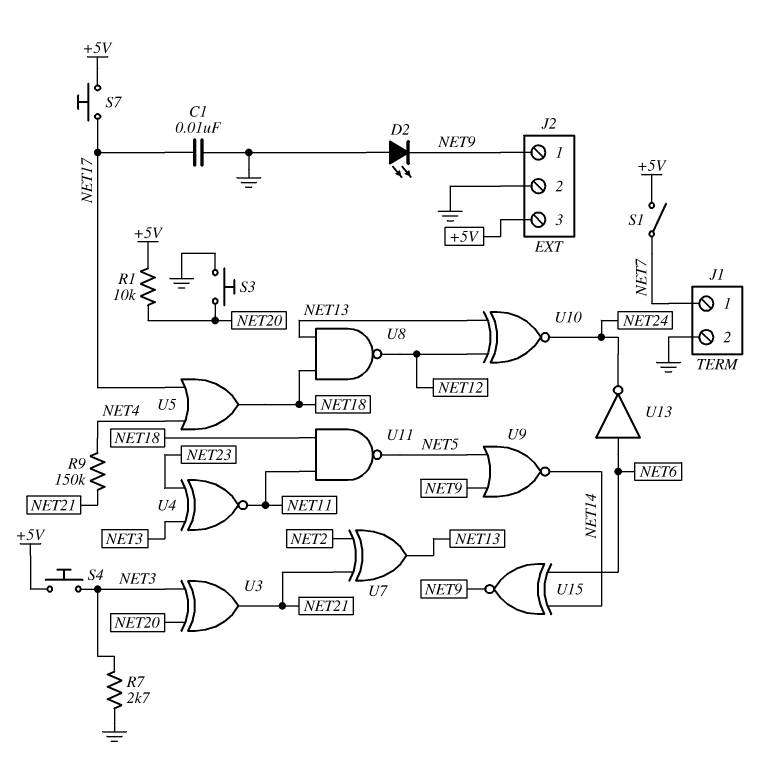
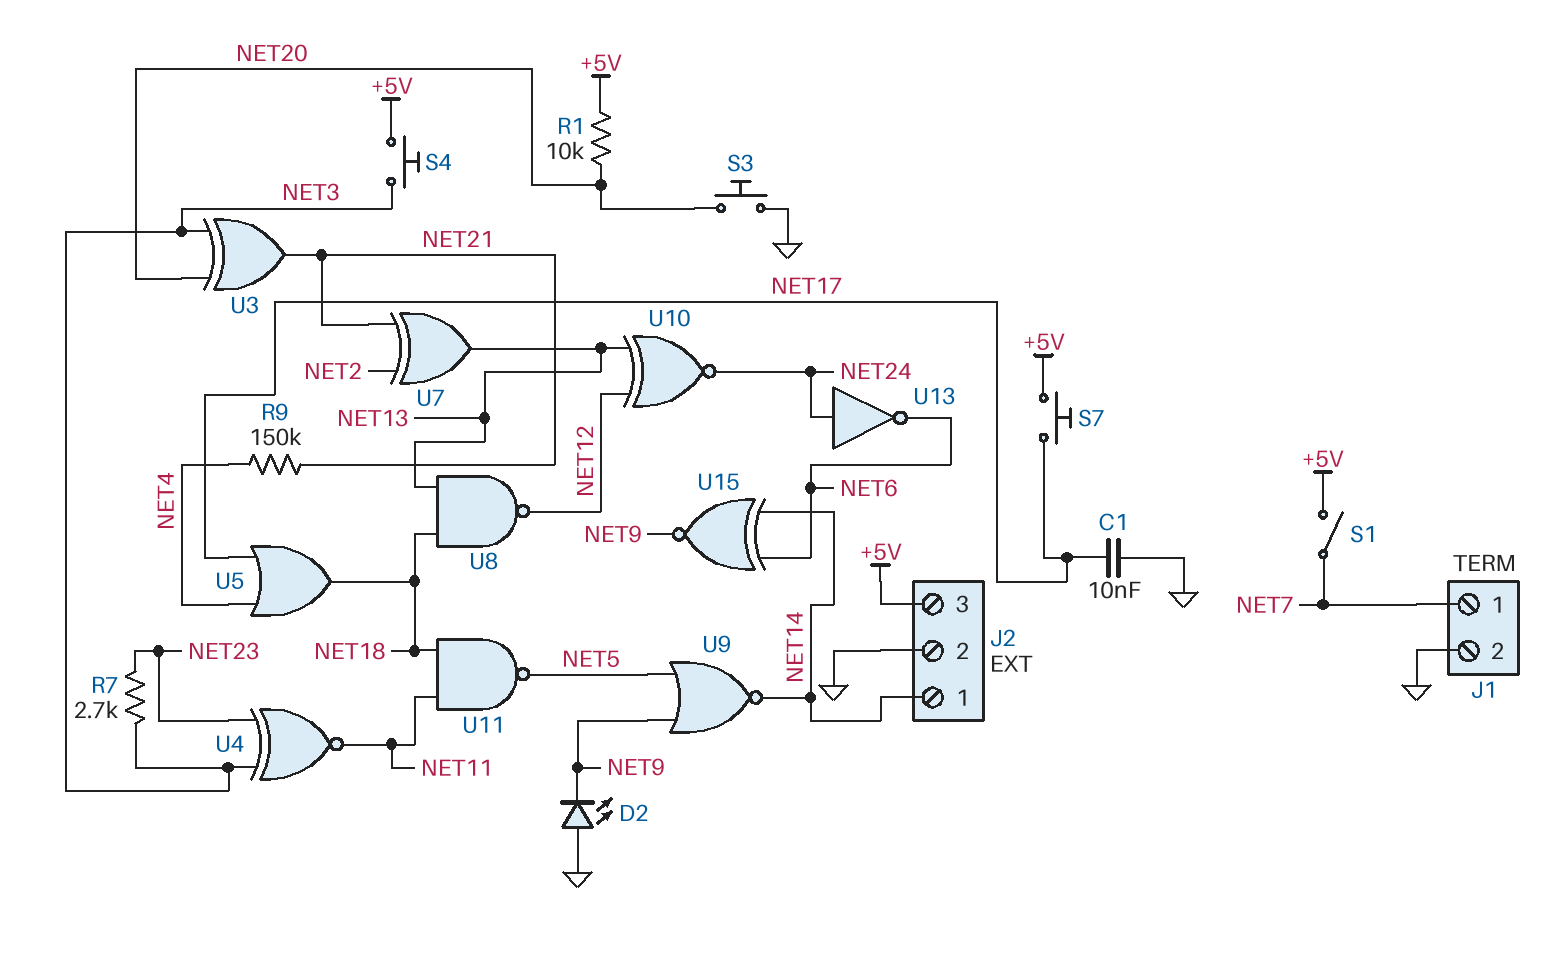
J2 pin 1: NET9 -> NET14
R7: 2.7k (GND, NET3) -> 2.7k (NET3, NET23)
U13: NOT (in NET6, out NET24) -> NOT (in NET24, out NET6)

